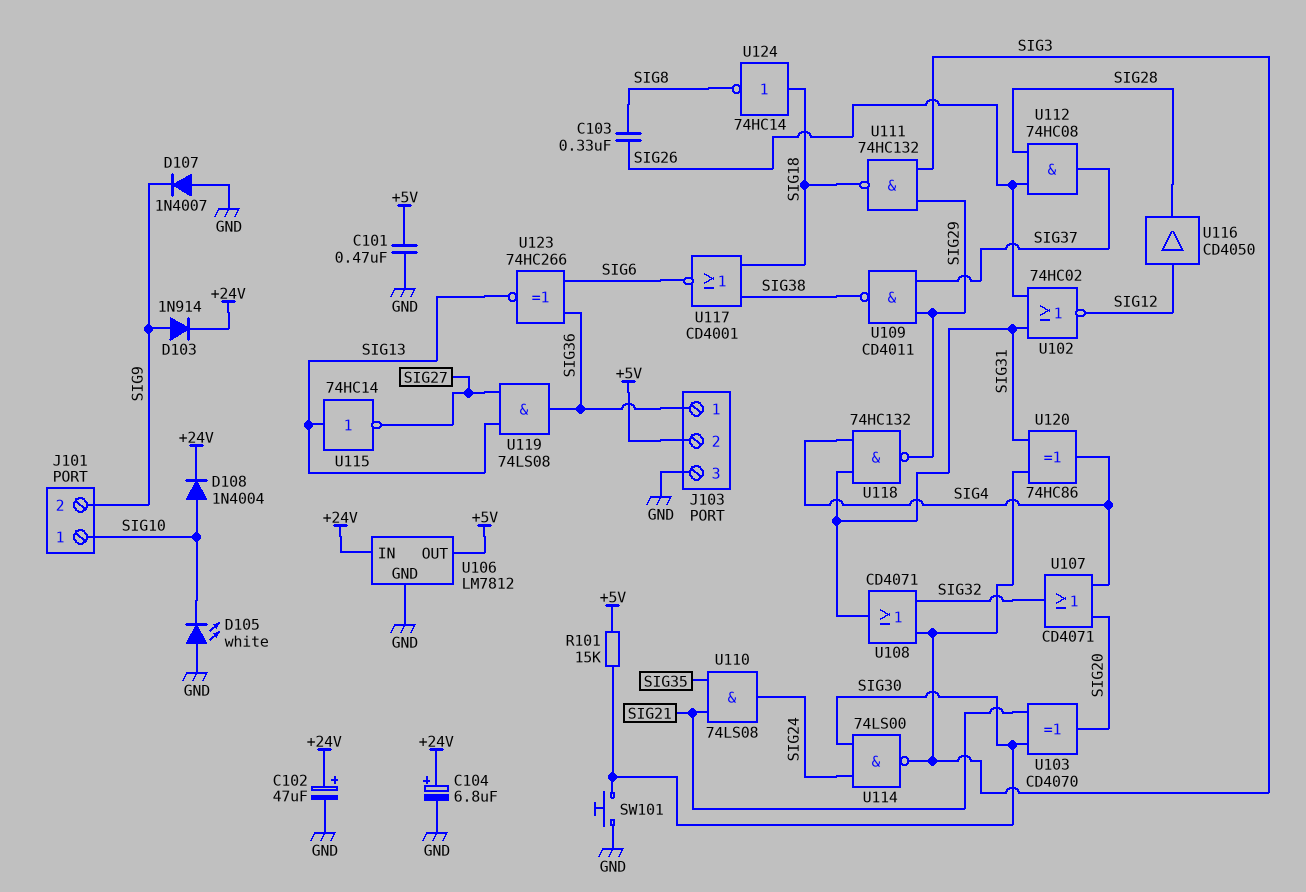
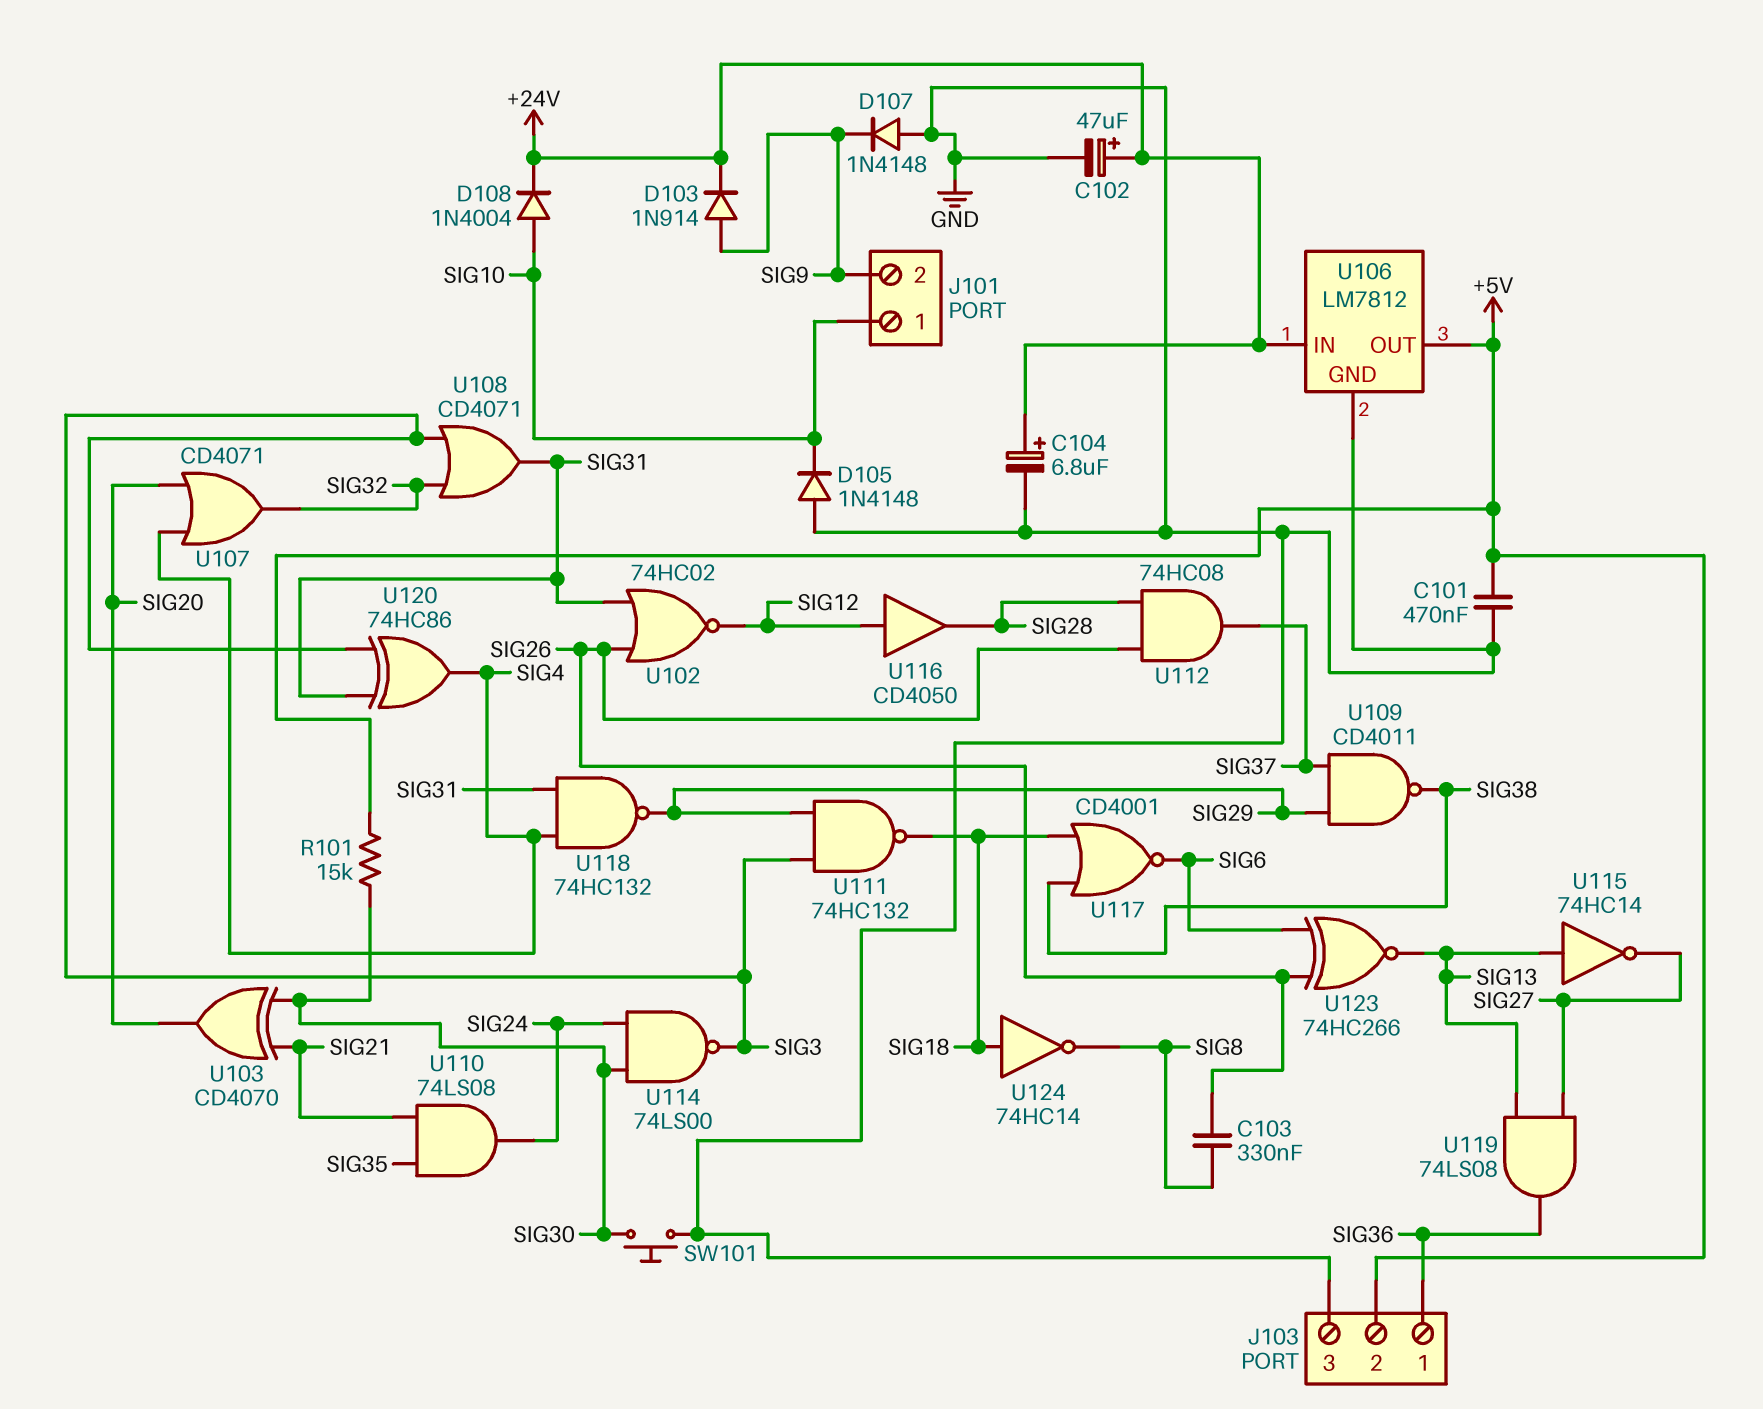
D105: LED white (A GND, K SIG10) -> diode 1N4148 (A GND, K SIG10)
D107: diode 1N4007 (A GND, K SIG9) -> diode 1N4148 (A GND, K SIG9)
U123: XNOR 74HC266 (in SIG6, in SIG36, out SIG13) -> XNOR 74HC266 (in SIG6, in SIG26, out SIG13)

